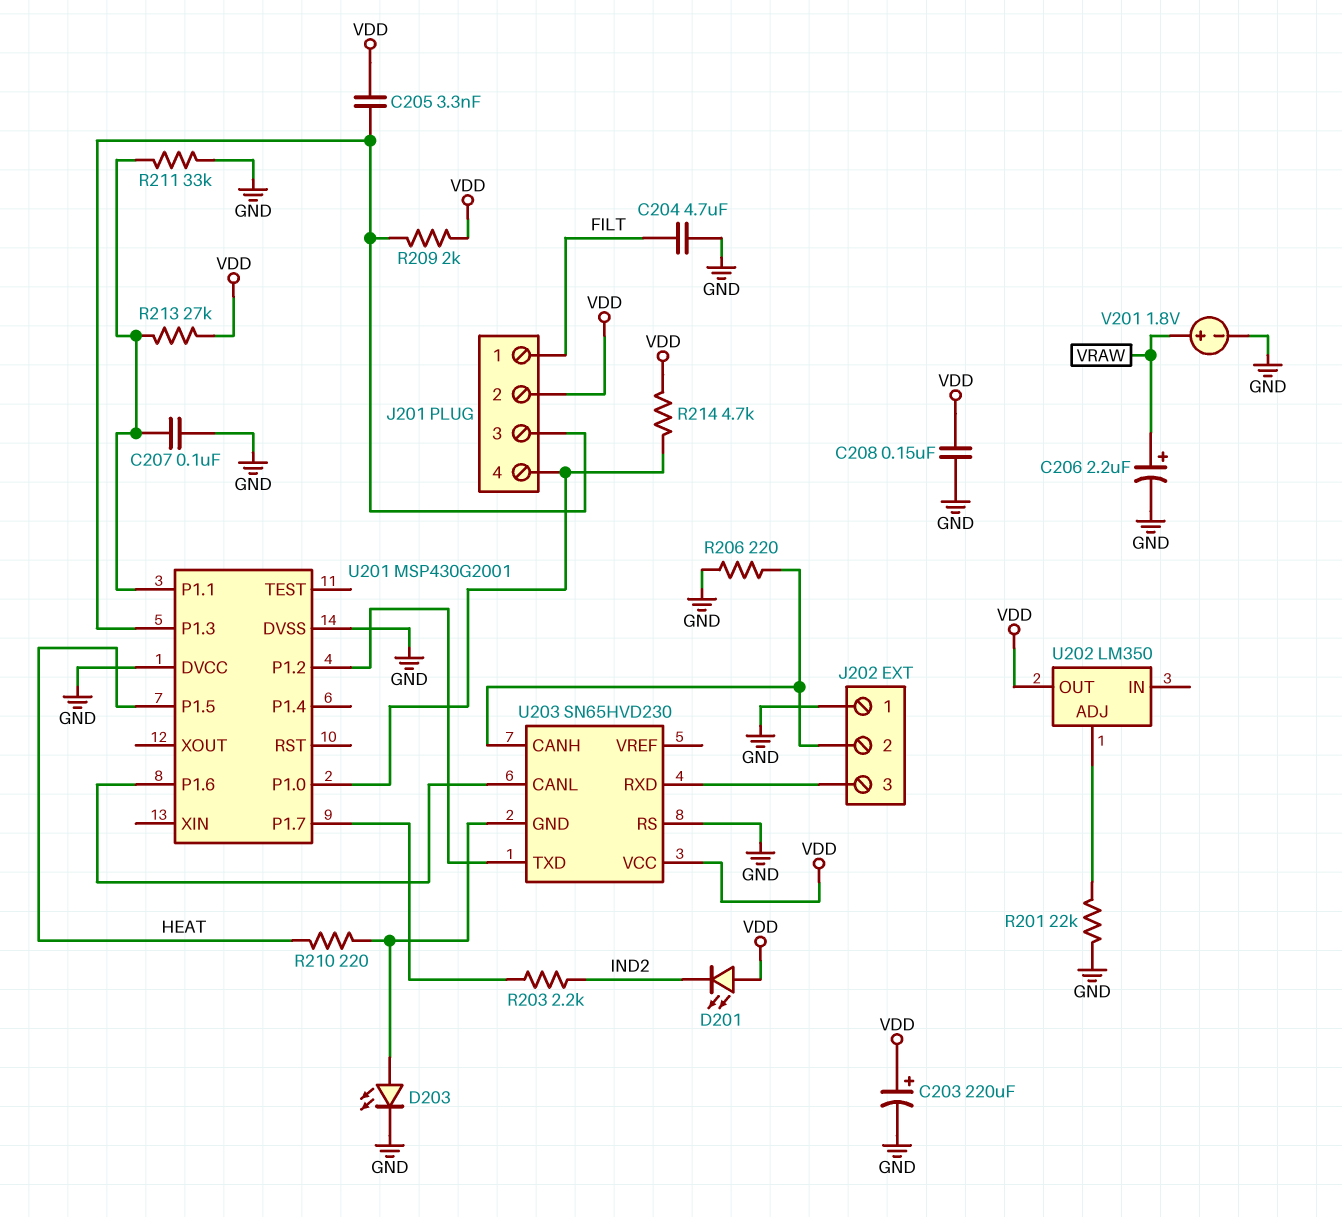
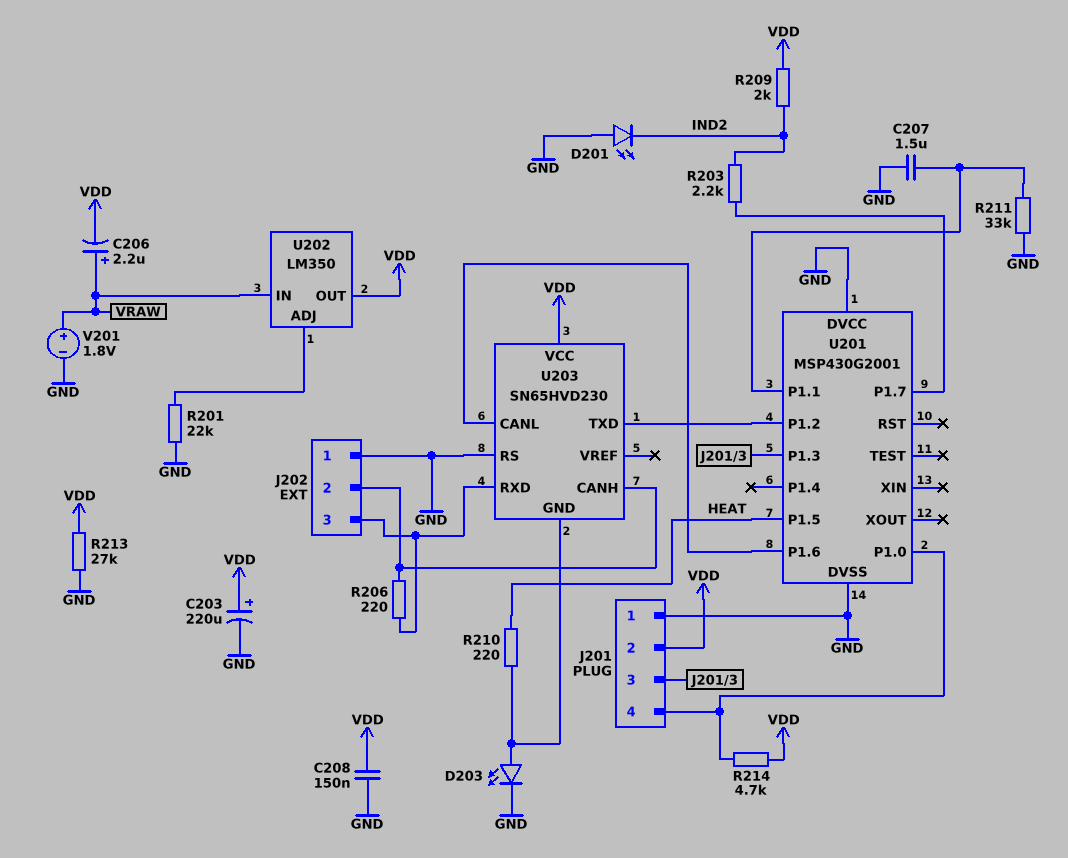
C204: 4.7uF (FILT, GND) -> none
C205: 3.3nF (J201/3, VDD) -> none
C206: 2.2uF (plus VRAW, minus GND) -> 2.2uF (plus VRAW, minus VDD)
C207: 100nF (GND, U201/P1.1) -> 1.5uF (GND, U201/P1.1)
D201: LED (A VDD, K IND2) -> LED (A GND, K IND2)
J201 pin 1: FILT -> GND
R206: 220 (GND, J202/2) -> 220 (J202/2, J202/3)
R209: 2k (J201/3, VDD) -> 2k (IND2, VDD)
R213: 27k (U201/P1.1, VDD) -> 27k (GND, VDD)
U202 pin IN: none -> VRAW

